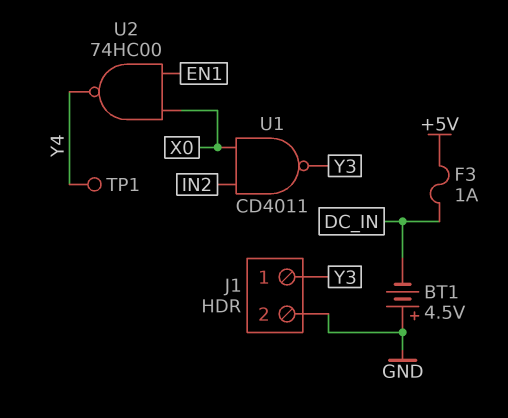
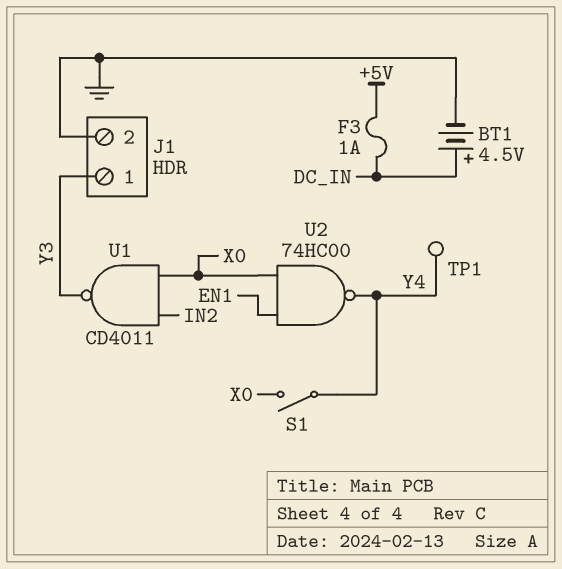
BT1: 4.5V (plus GND, minus DC_IN) -> 4.5V (plus DC_IN, minus GND)
S1: none -> switch (X0, Y4)

